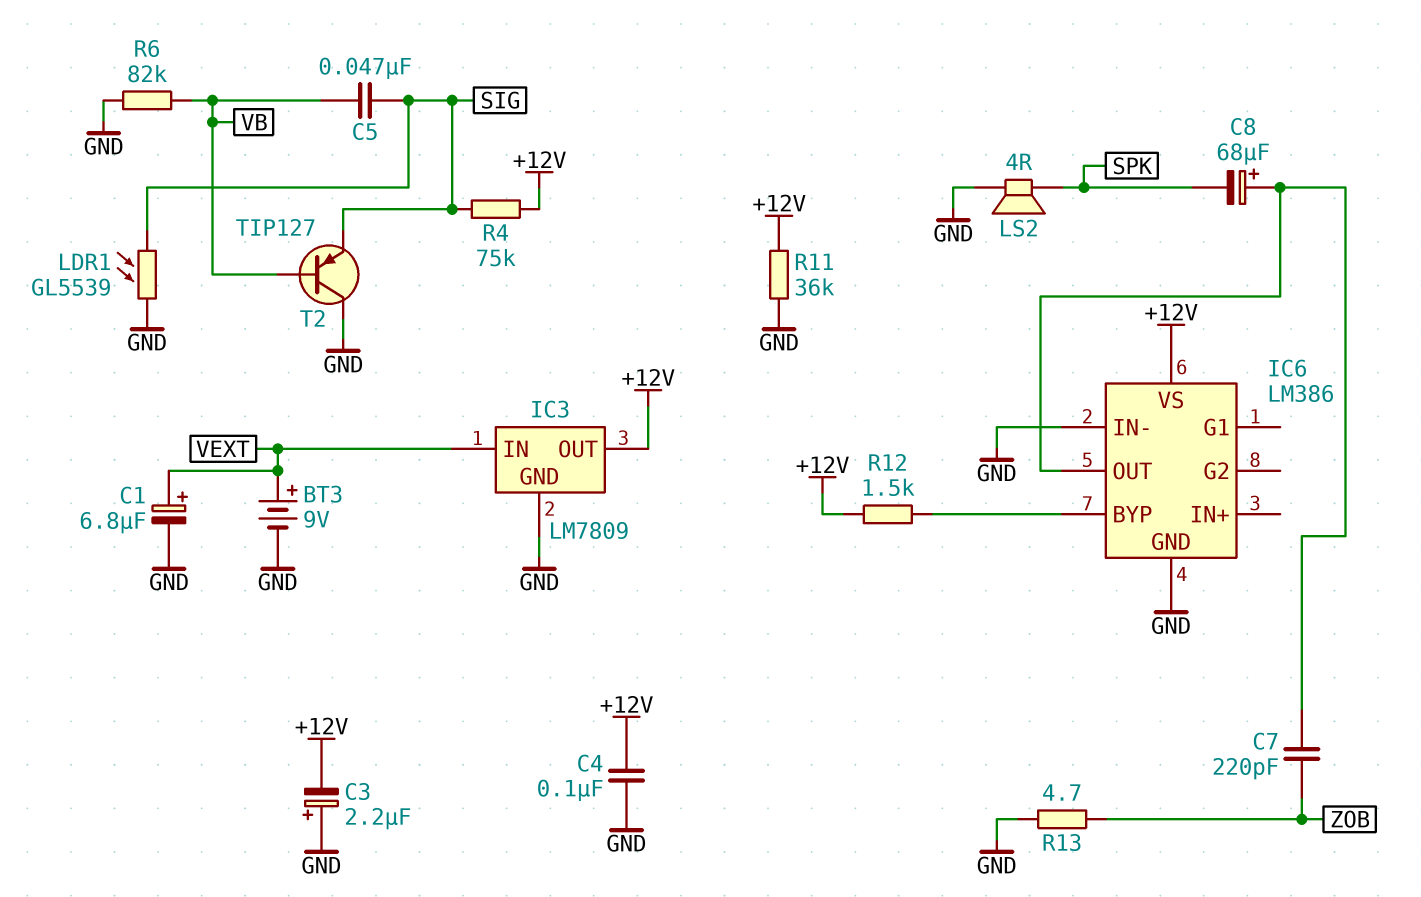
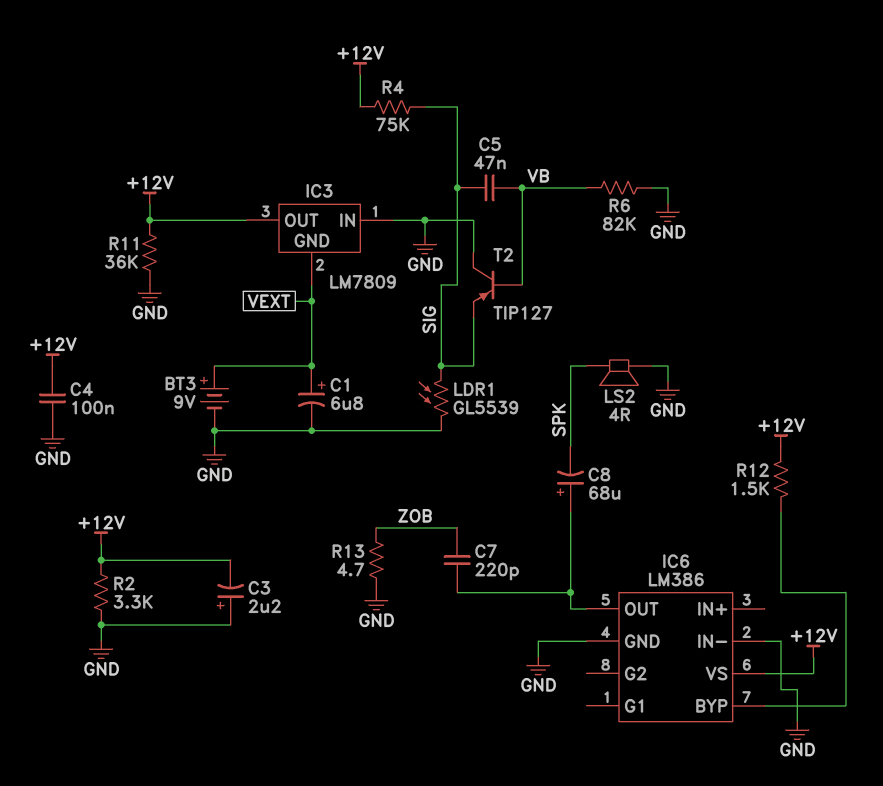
IC3 pin GND: GND -> VEXT
IC3 pin IN: VEXT -> GND
R2: none -> 3.3k (+12V, GND)

